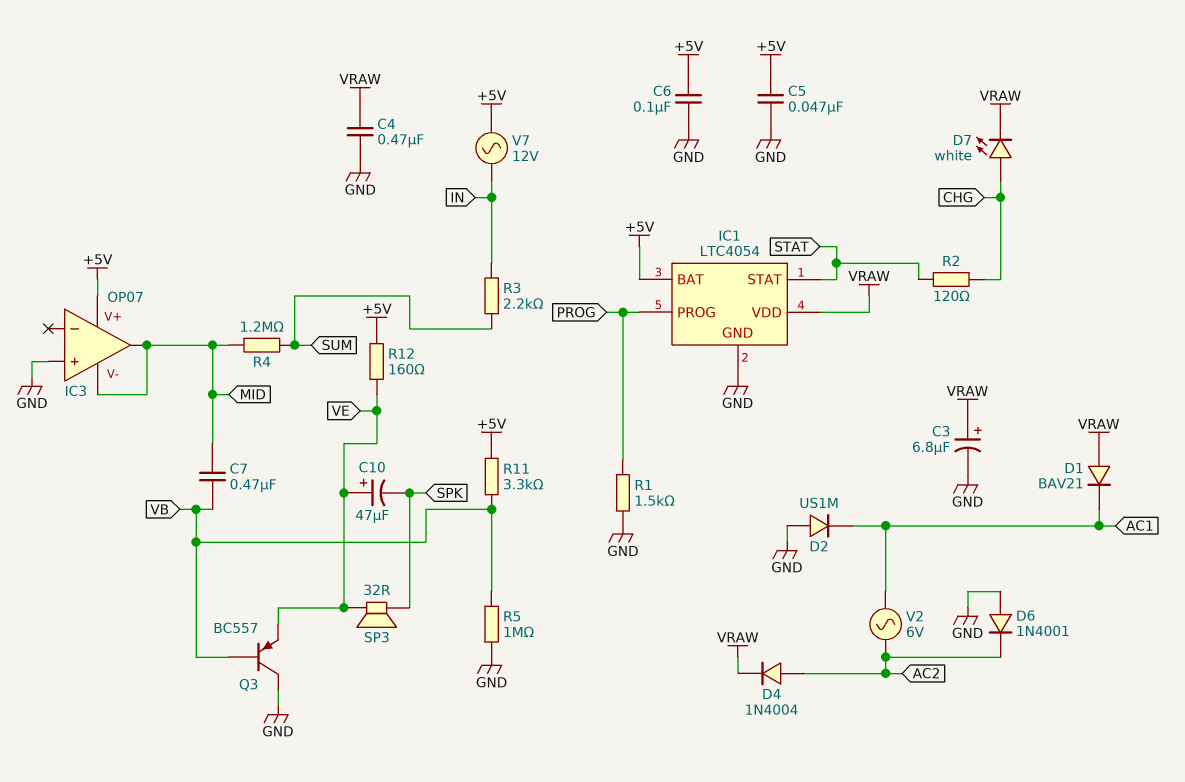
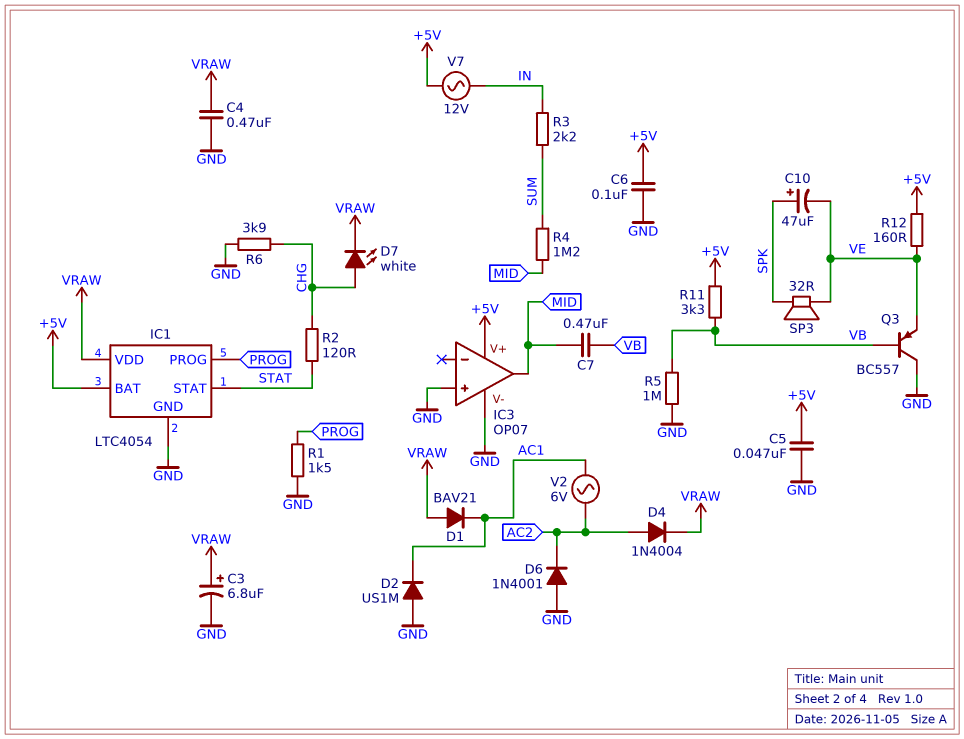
C10: 47uF (plus VE, minus SPK) -> 47uF (plus SPK, minus VE)
IC3 pin V-: MID -> GND
R6: none -> 3.9k (CHG, GND)

